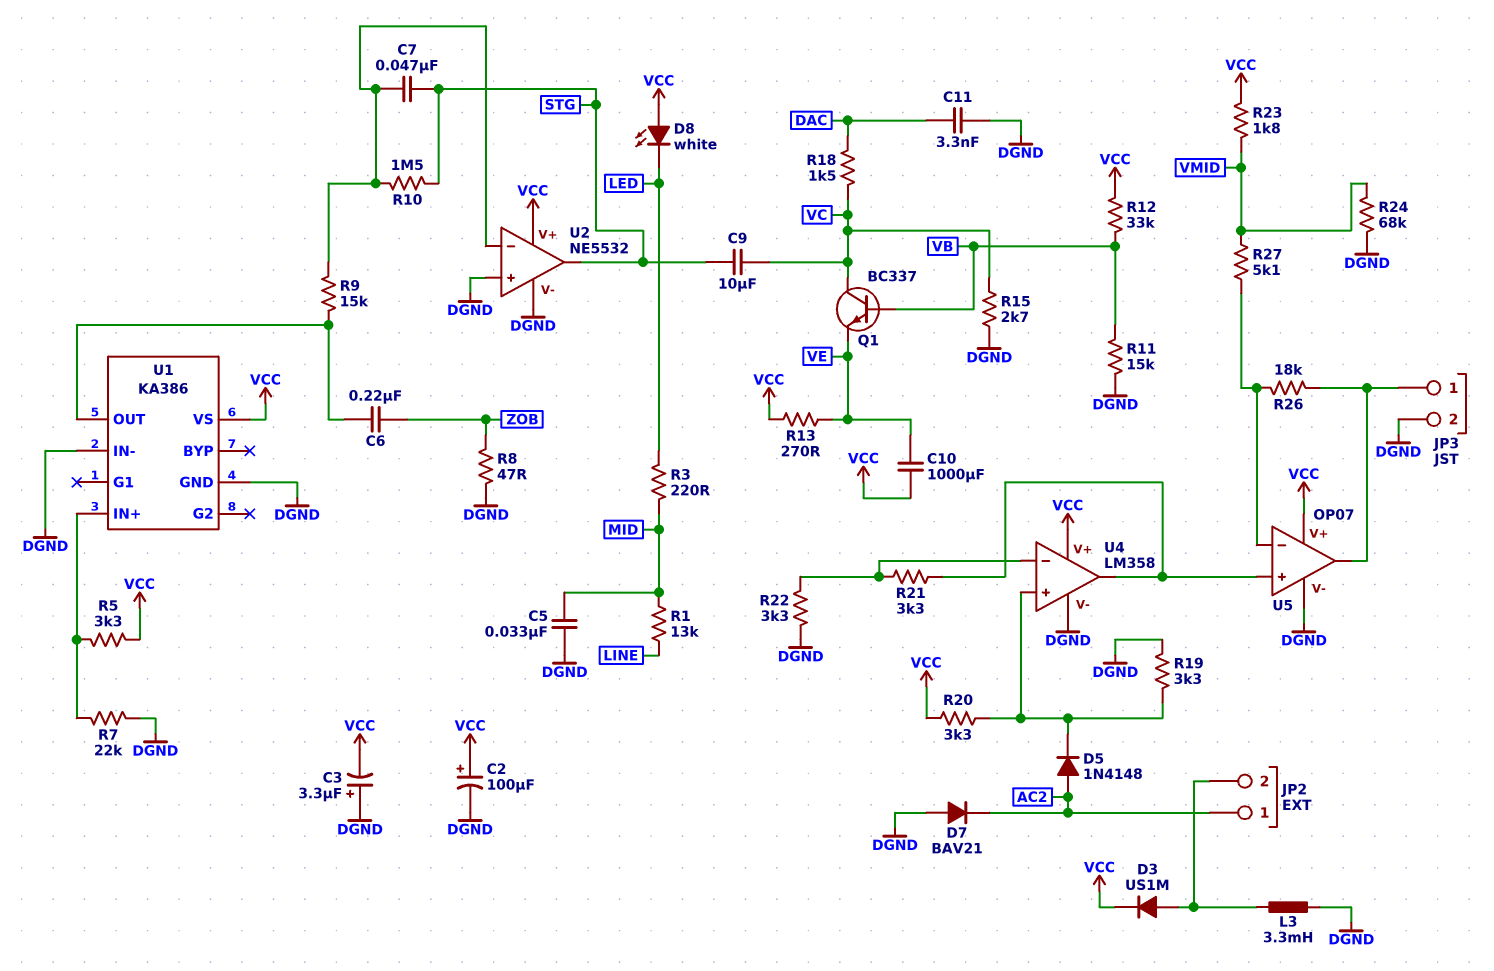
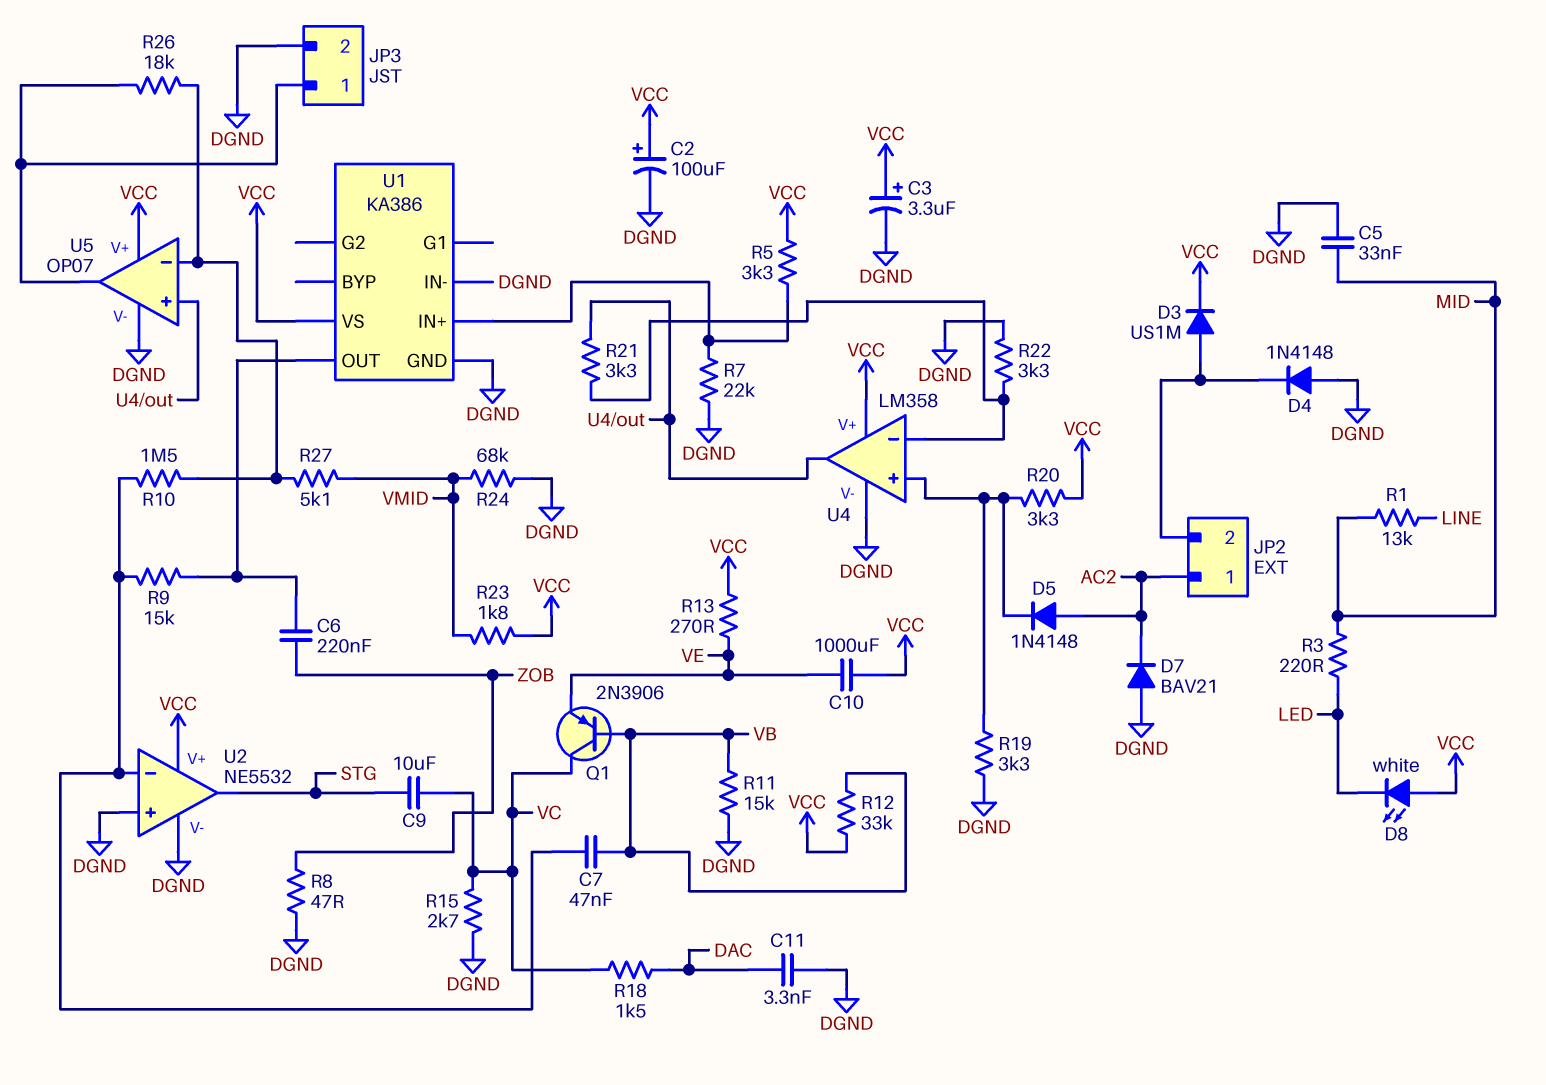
C3: 3.3uF (plus DGND, minus VCC) -> 3.3uF (plus VCC, minus DGND)
C7: 47nF (STG, U2/in-) -> 47nF (U2/in-, VB)
D4: none -> diode 1N4148 (A DGND, K JP2/2)
L3: 3.3mH (DGND, JP2/2) -> none
Q1: NPN BC337 (B VB, C VC, E VE) -> PNP 2N3906 (B VB, C VC, E VE)
R10: 1.5M (STG, U2/in-) -> 1.5M (U2/in-, U5/in-)

